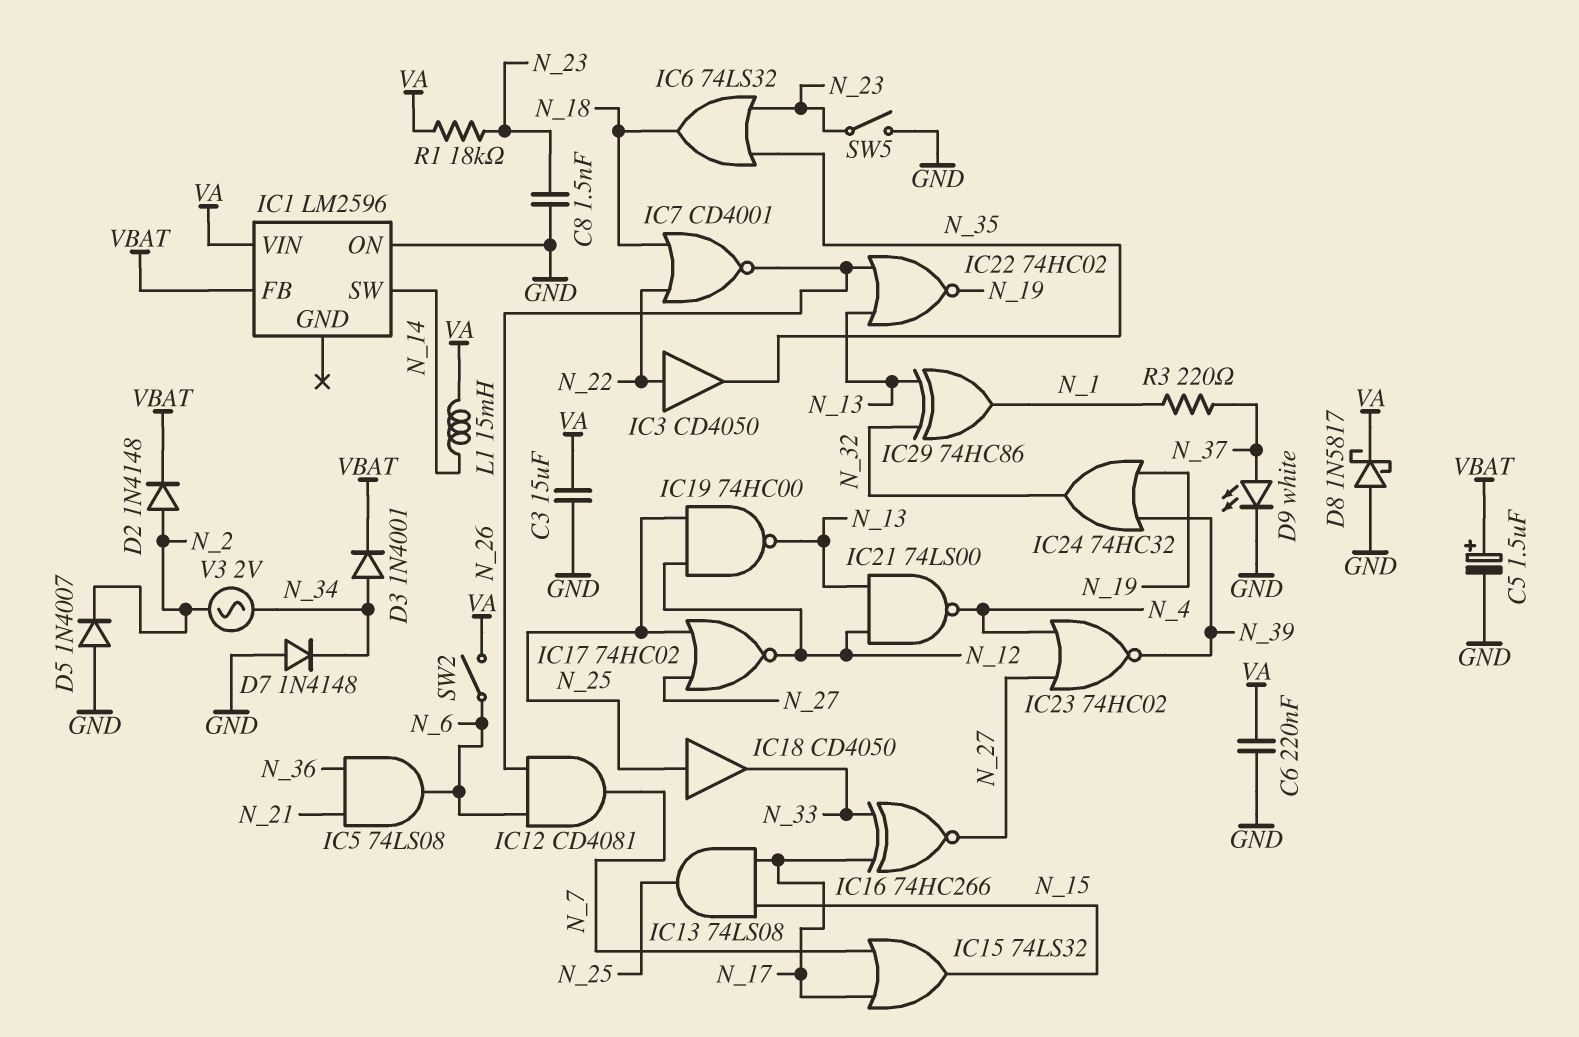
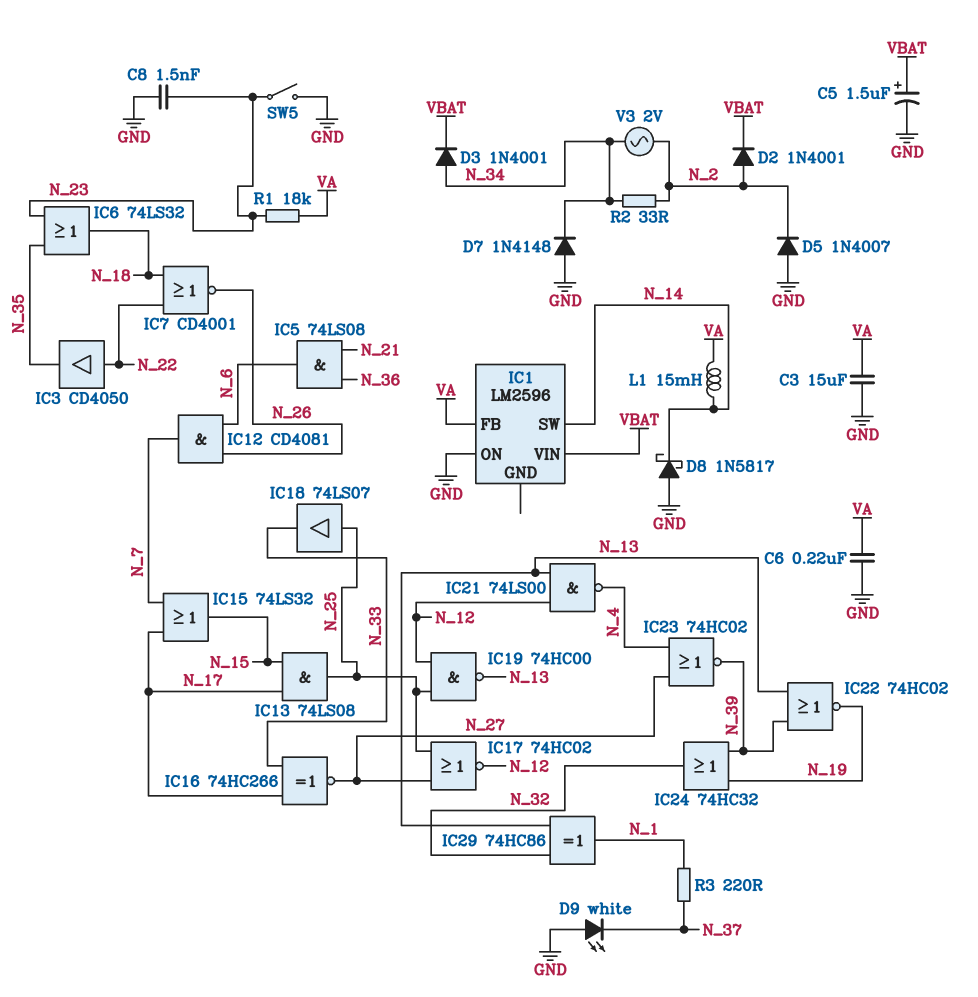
D2: diode 1N4148 (A N_2, K VBAT) -> diode 1N4001 (A N_2, K VBAT)
D8: schottky 1N5817 (A GND, K VA) -> schottky 1N5817 (A GND, K N_14)
D9: LED white (A N_37, K GND) -> LED white (A GND, K N_37)
IC1 pin FB: VBAT -> VA
IC1 pin VIN: VA -> VBAT
IC18: buffer CD4050 (in N_25, out N_33) -> buffer 74LS07 (in N_25, out N_33)
IC22: NOR 74HC02 (in N_13, in N_26, out N_19) -> NOR 74HC02 (in N_13, in N_39, out N_19)
R2: none -> 33 (N_2, N_34)
SW2: switch (N_6, VA) -> none

